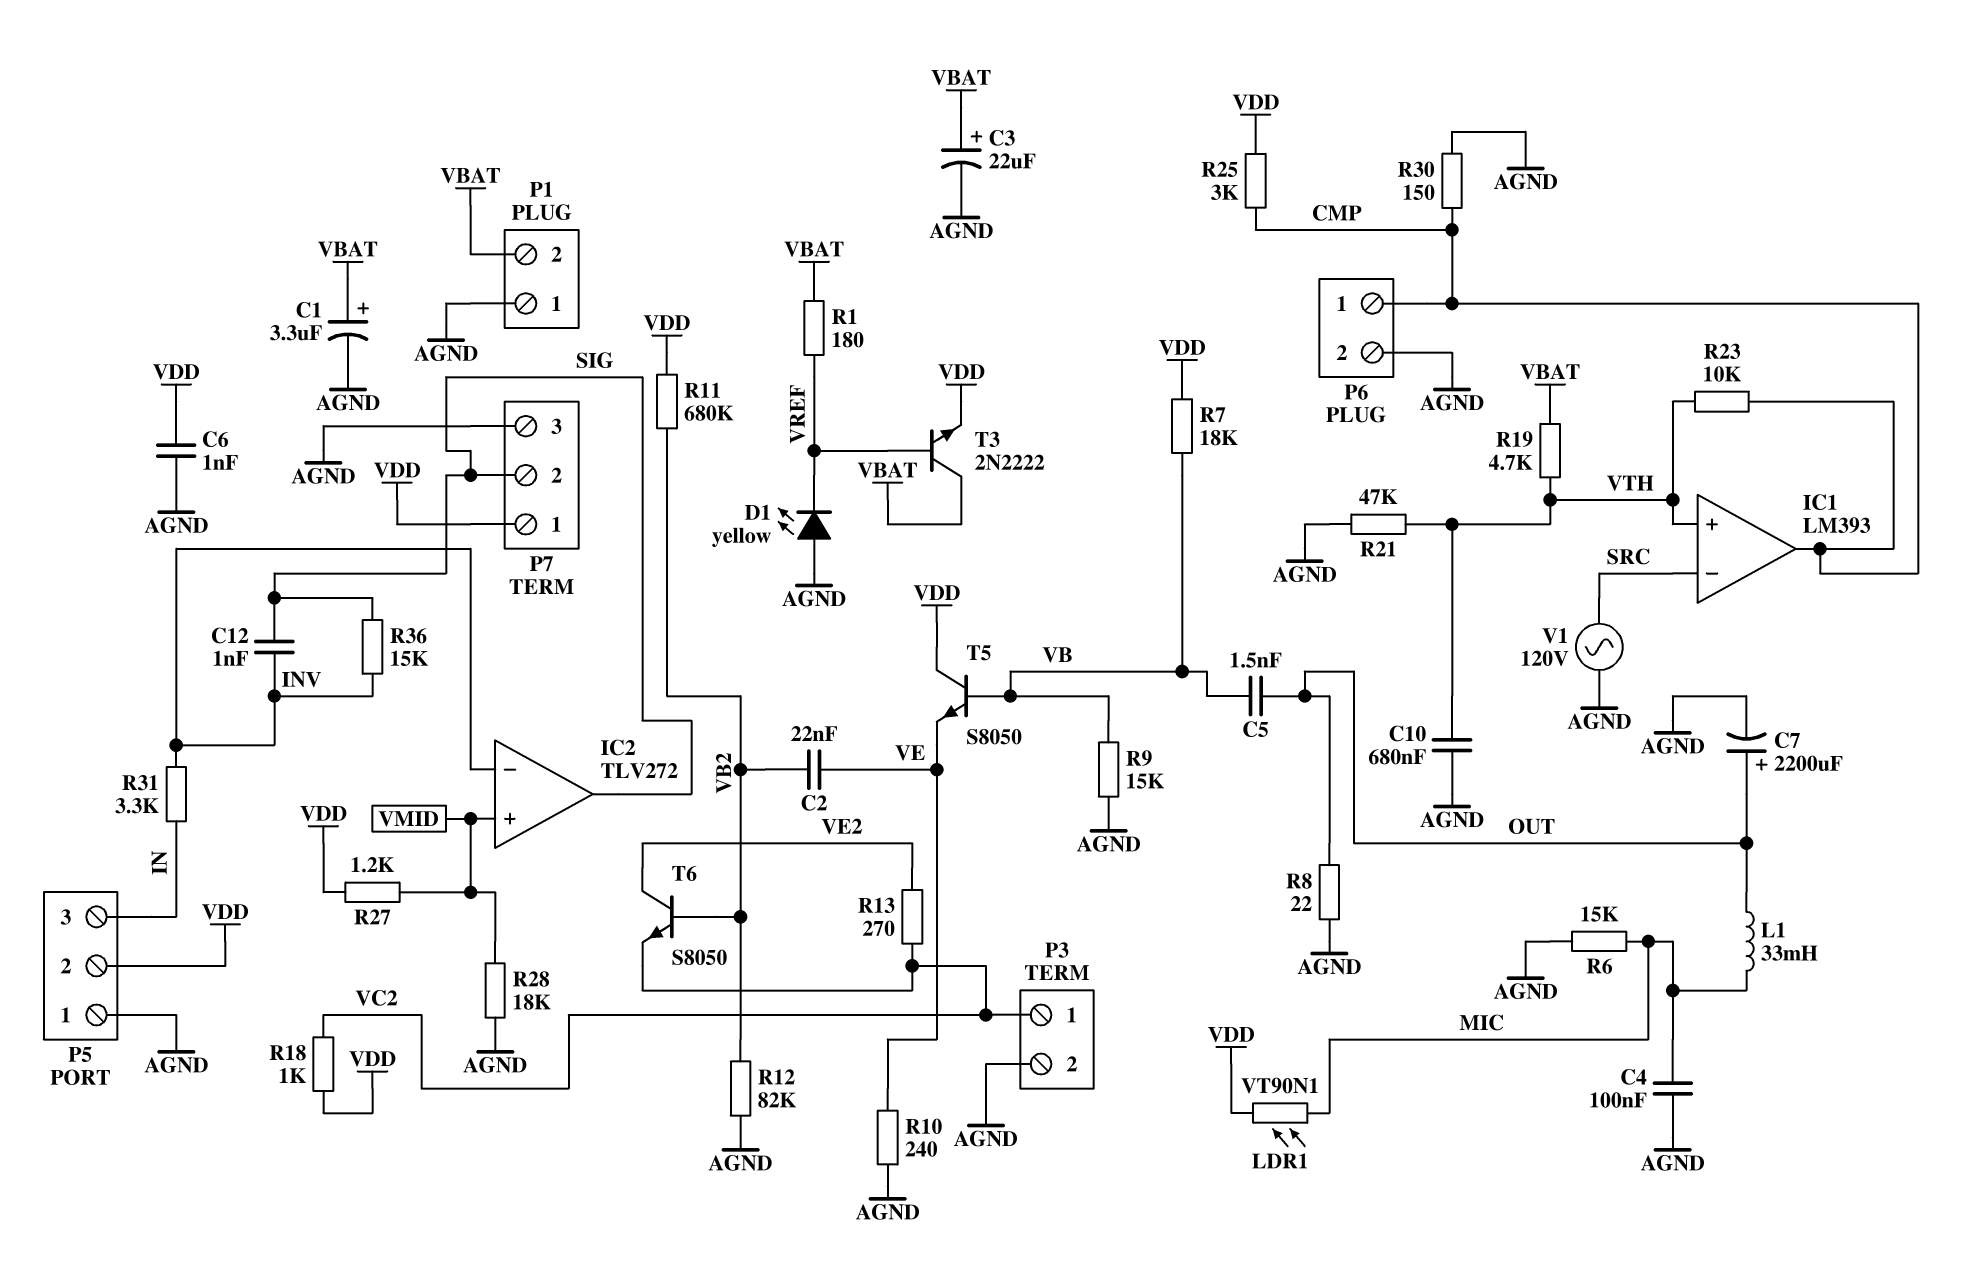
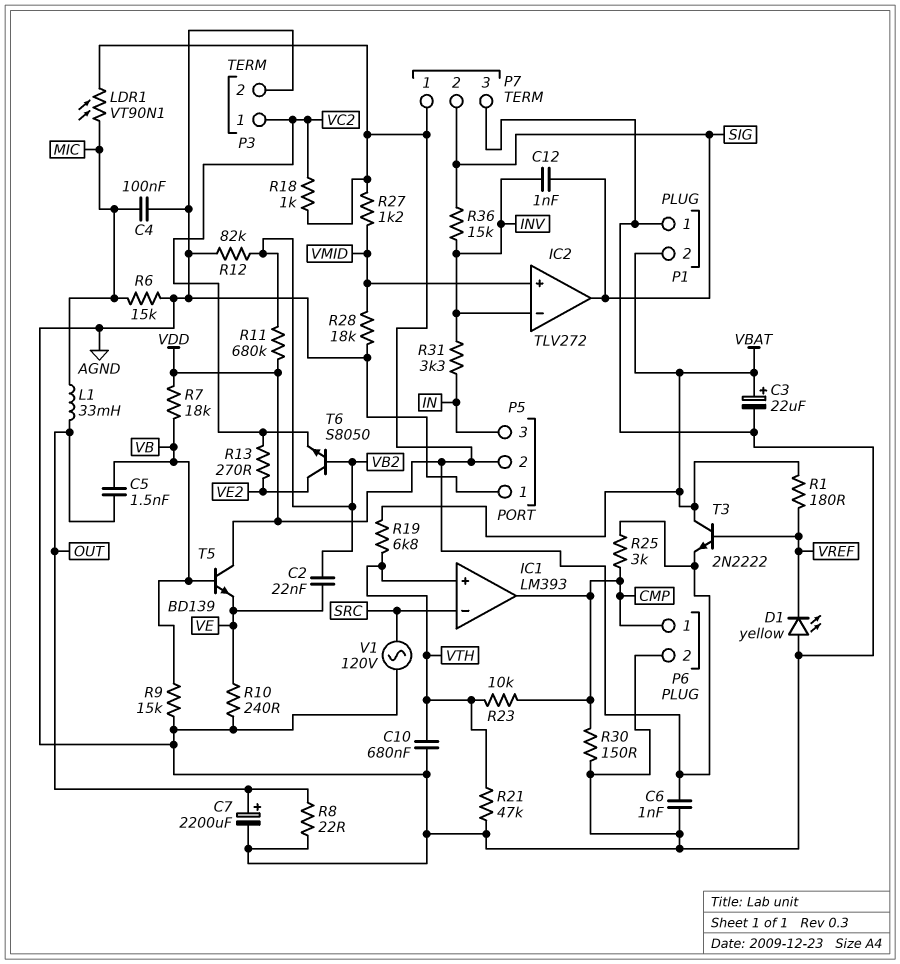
C1: 3.3uF (plus VBAT, minus AGND) -> none
R19: 4.7k (VBAT, VTH) -> 6.8k (VBAT, VTH)
T5: NPN S8050 (B VB, C VDD, E VE) -> NPN BD139 (B VB, C VDD, E VE)

